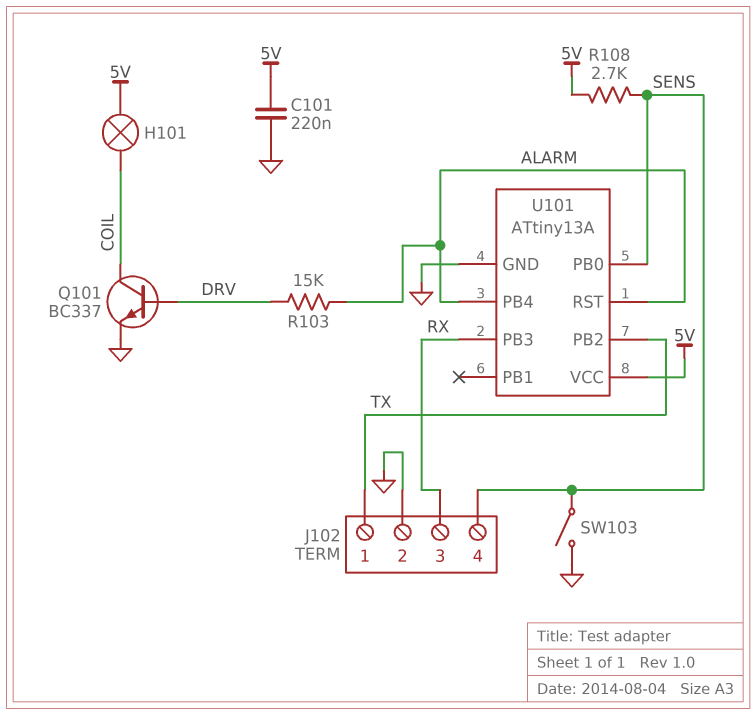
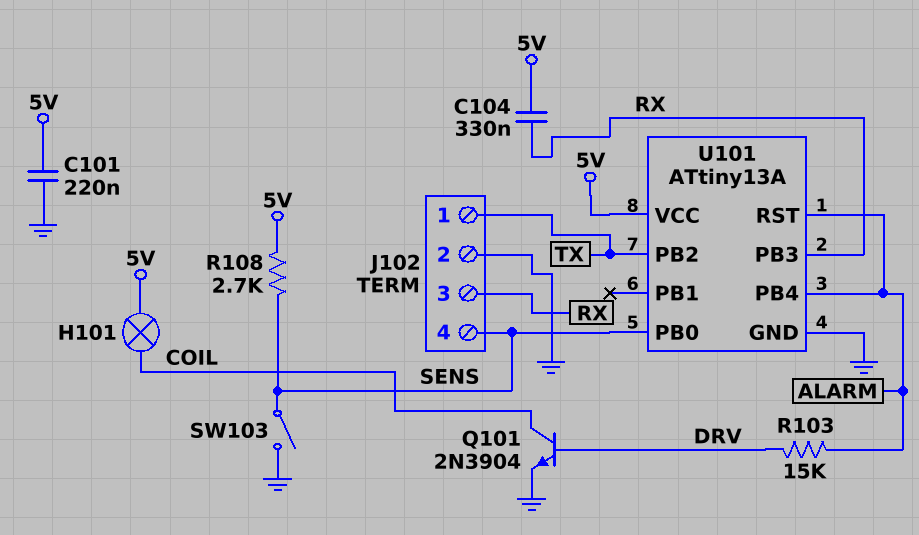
C104: none -> 330nF (5V, RX)
Q101: NPN BC337 (B DRV, C COIL, E GND) -> NPN 2N3904 (B DRV, C COIL, E GND)

